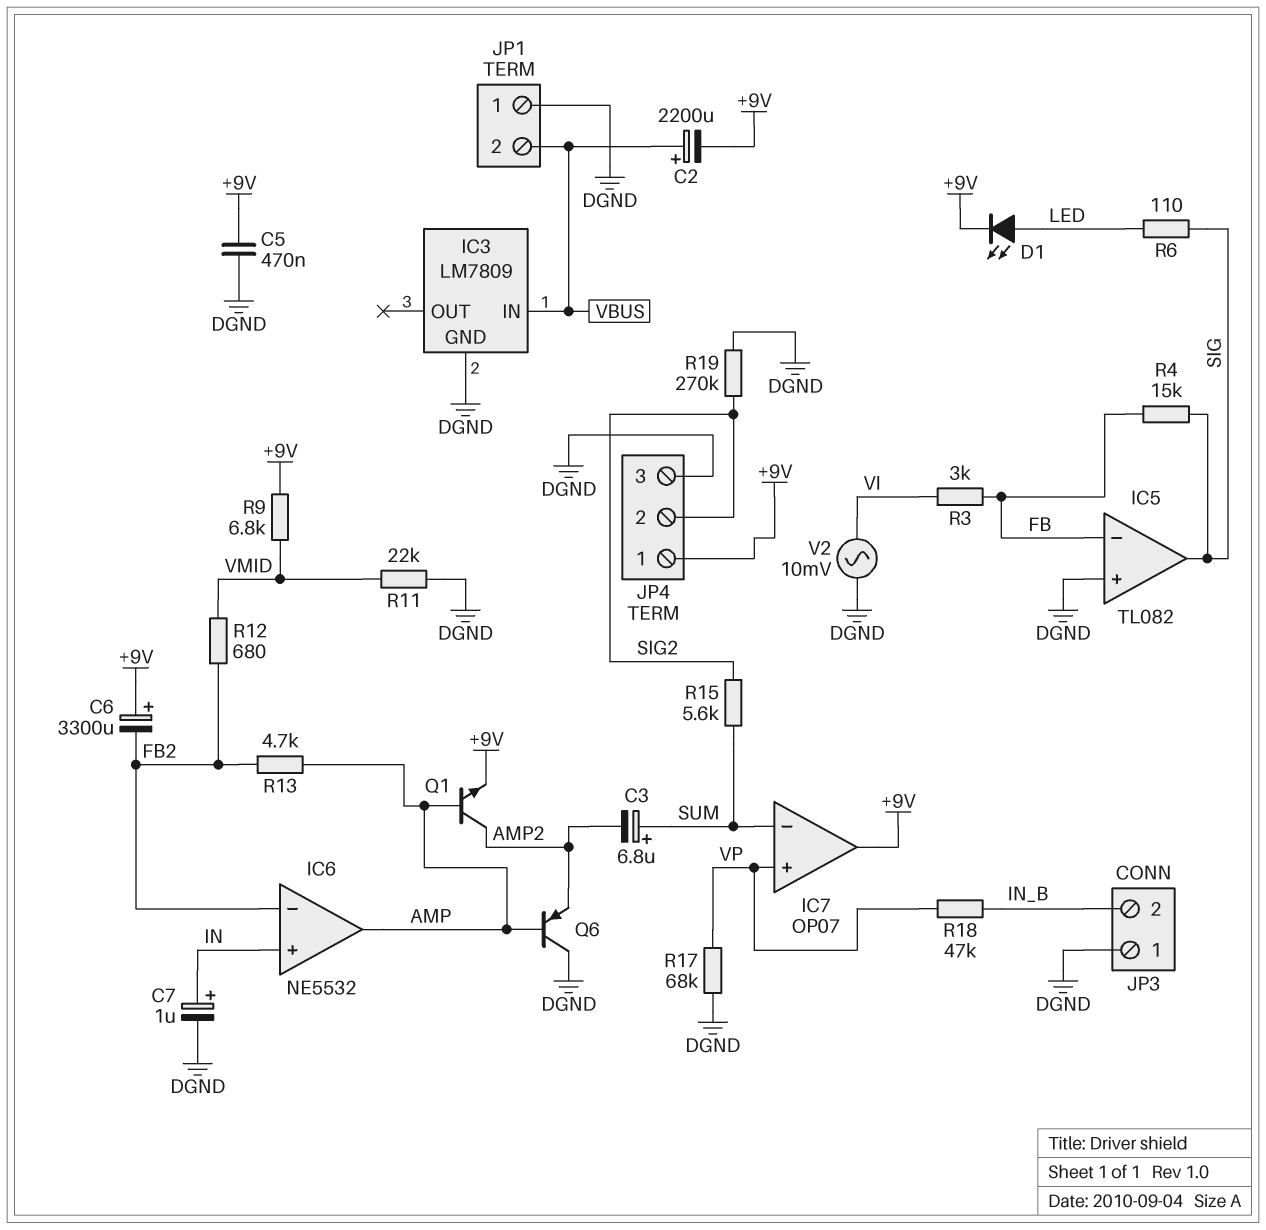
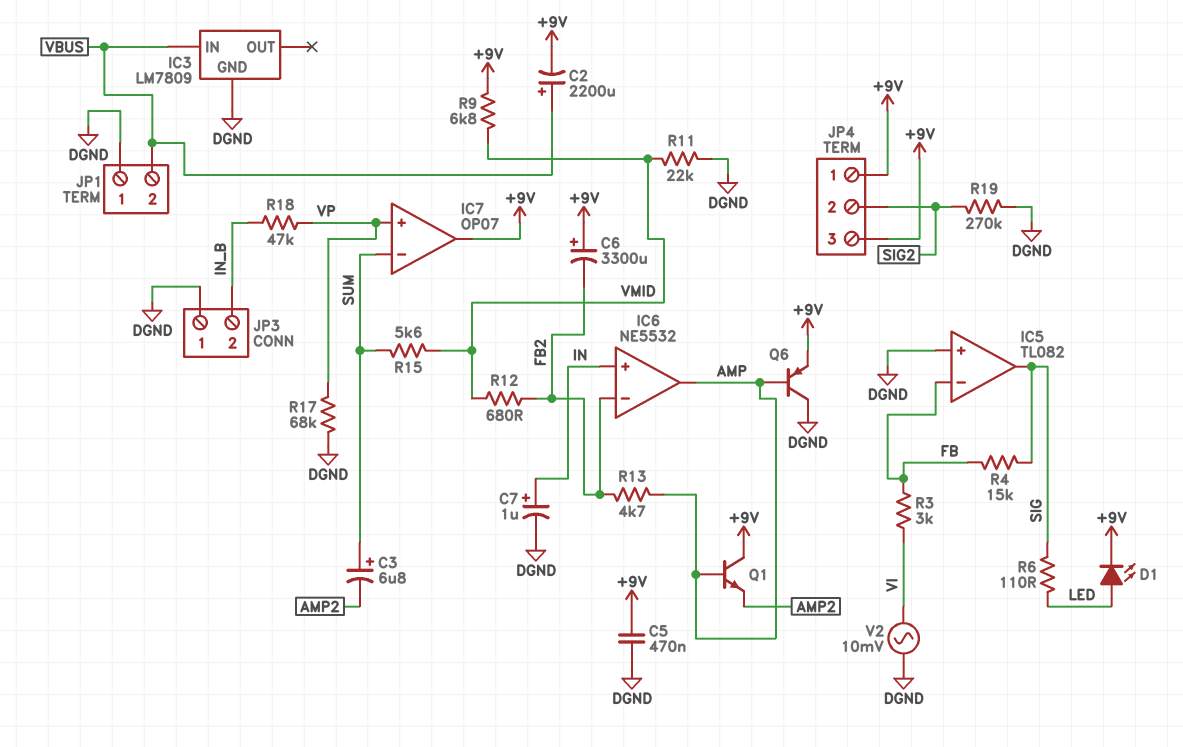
JP4 pin 3: DGND -> +9V
Q1: NPN (B AMP, C AMP2, E +9V) -> NPN (B AMP, C +9V, E AMP2)
Q6: PNP (B AMP, C DGND, E AMP2) -> PNP (B AMP, C DGND, E +9V)
R15: 5.6k (SIG2, SUM) -> 5.6k (SUM, VMID)

